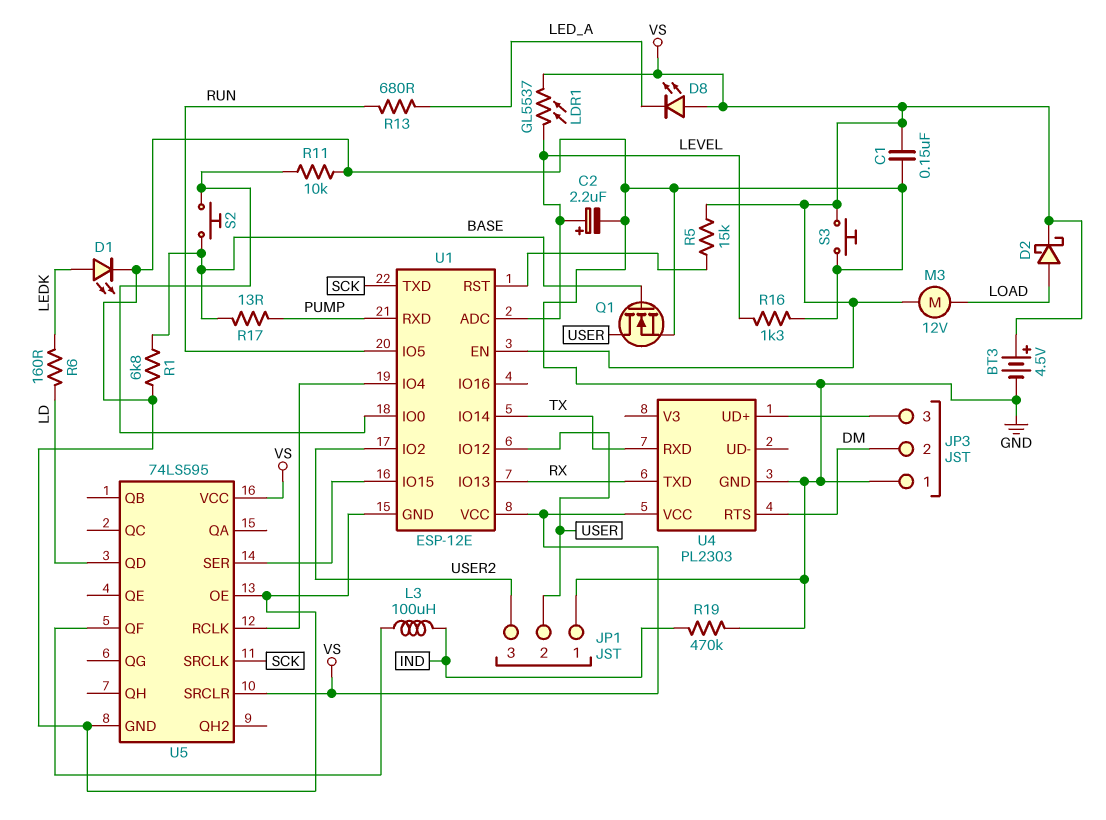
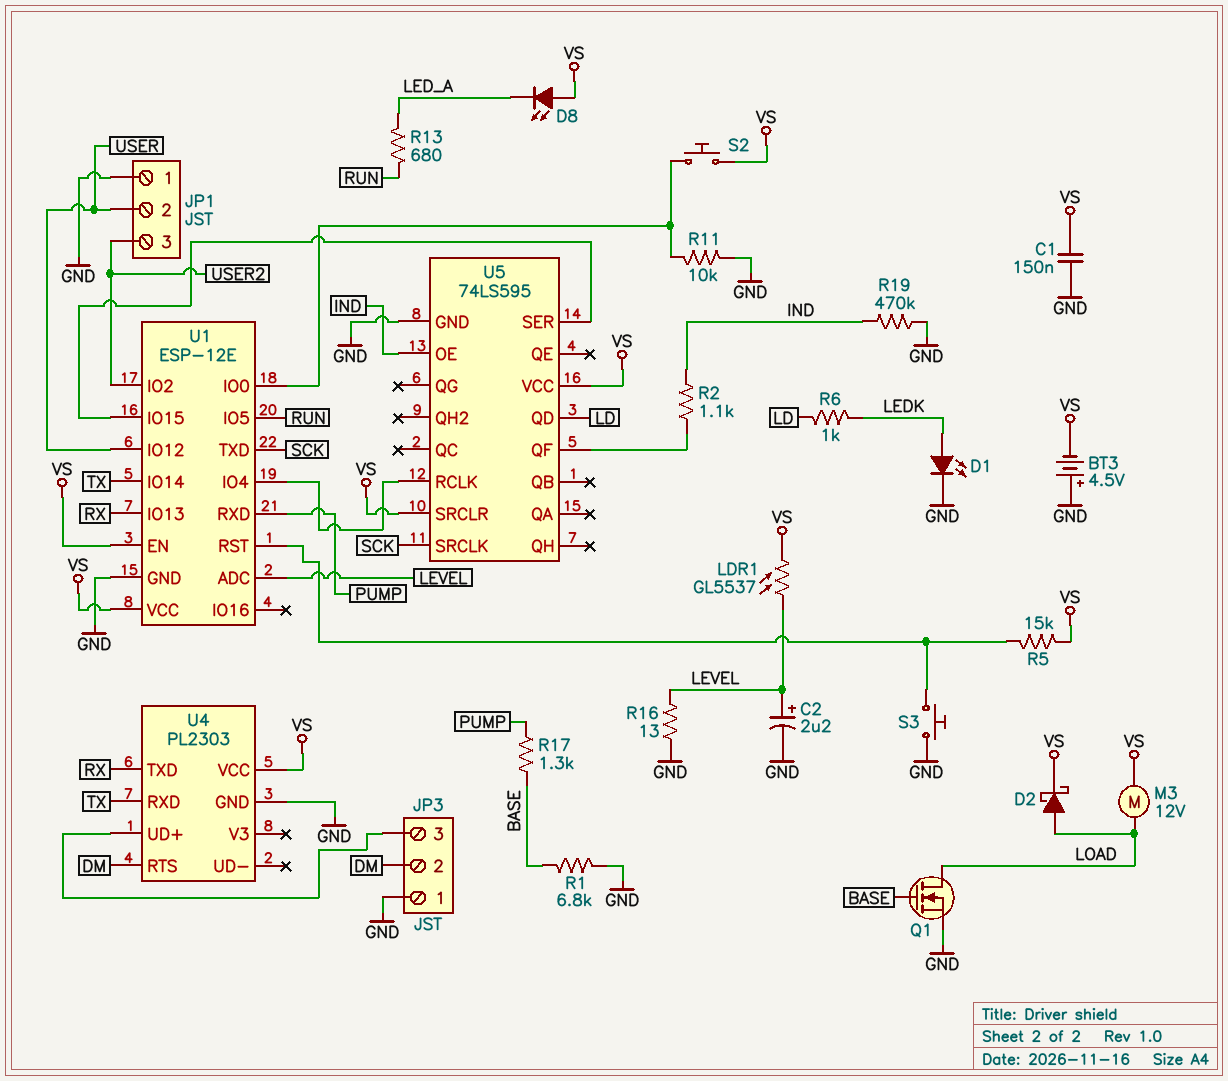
BT3: 4.5V (plus VS, minus GND) -> 4.5V (plus GND, minus VS)
L3: 100uH (IND, U5/QF) -> none
Q1: NMOS (G BASE, D USER, S GND) -> NMOS (G BASE, D LOAD, S GND)
R2: none -> 1.1k (IND, U5/QF)
R6: 160 (LD, LEDK) -> 1k (LD, LEDK)
R16: 1.3k (GND, LEVEL) -> 13 (GND, LEVEL)
R17: 13 (BASE, PUMP) -> 1.3k (BASE, PUMP)
S2: button (BASE, U1/IO0) -> button (U1/IO0, VS)
S3: button (GND, VS) -> button (GND, U1/RST)
U5 pin OE: GND -> IND

